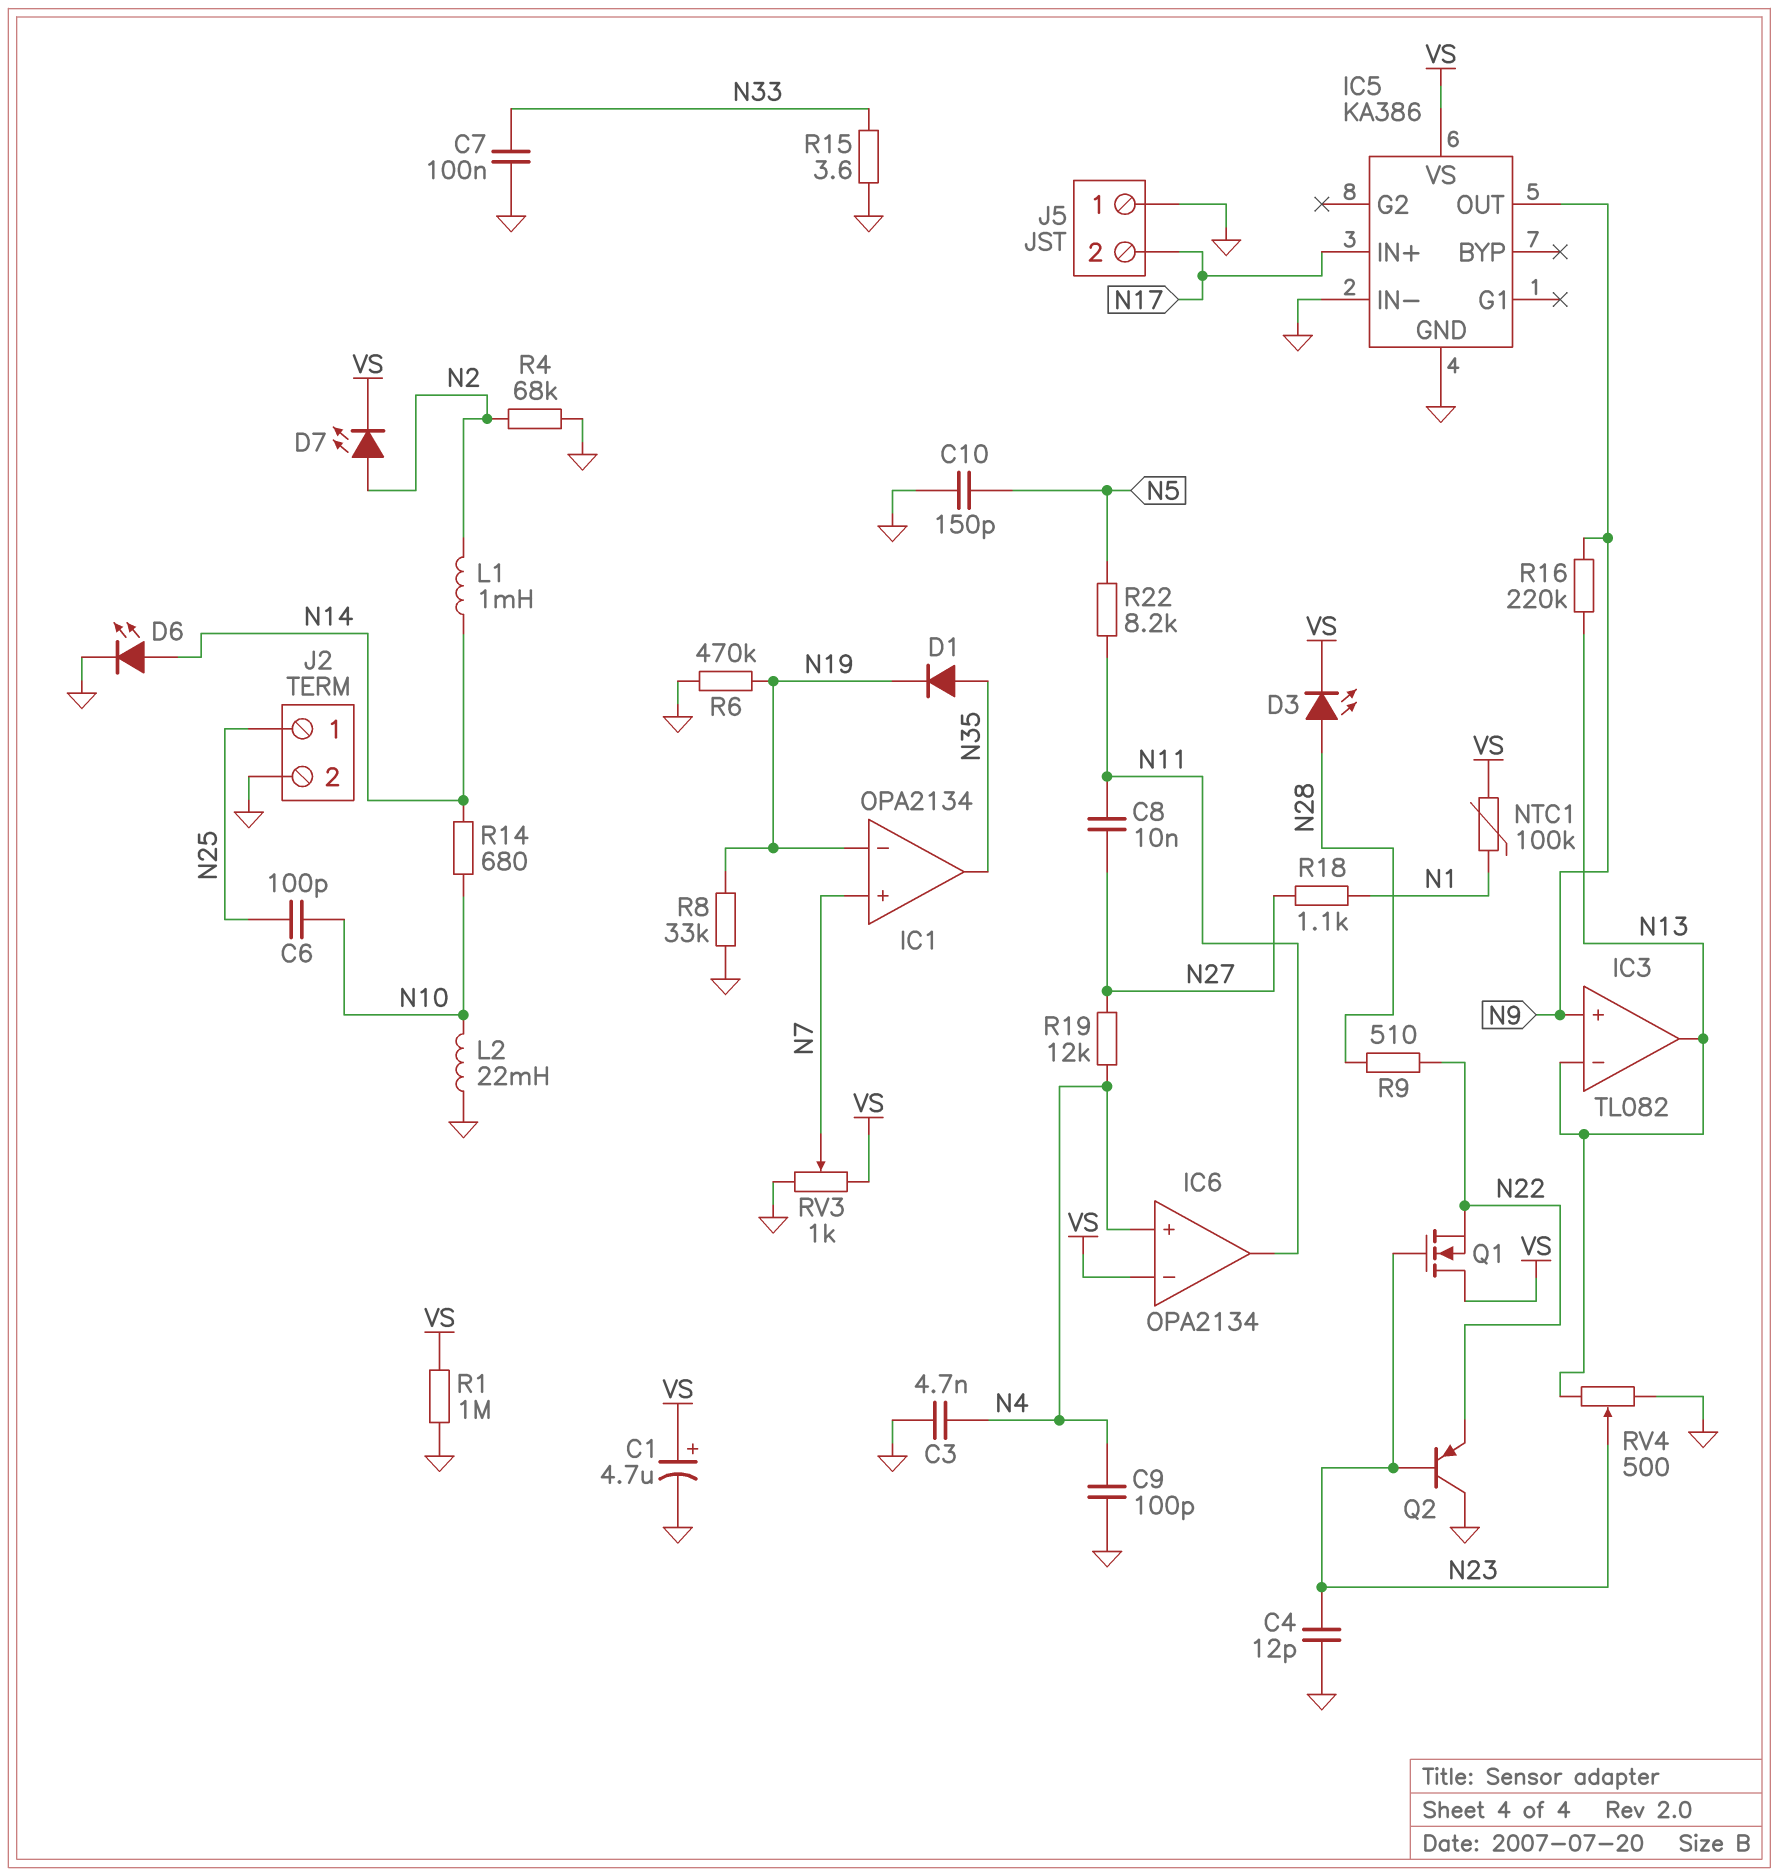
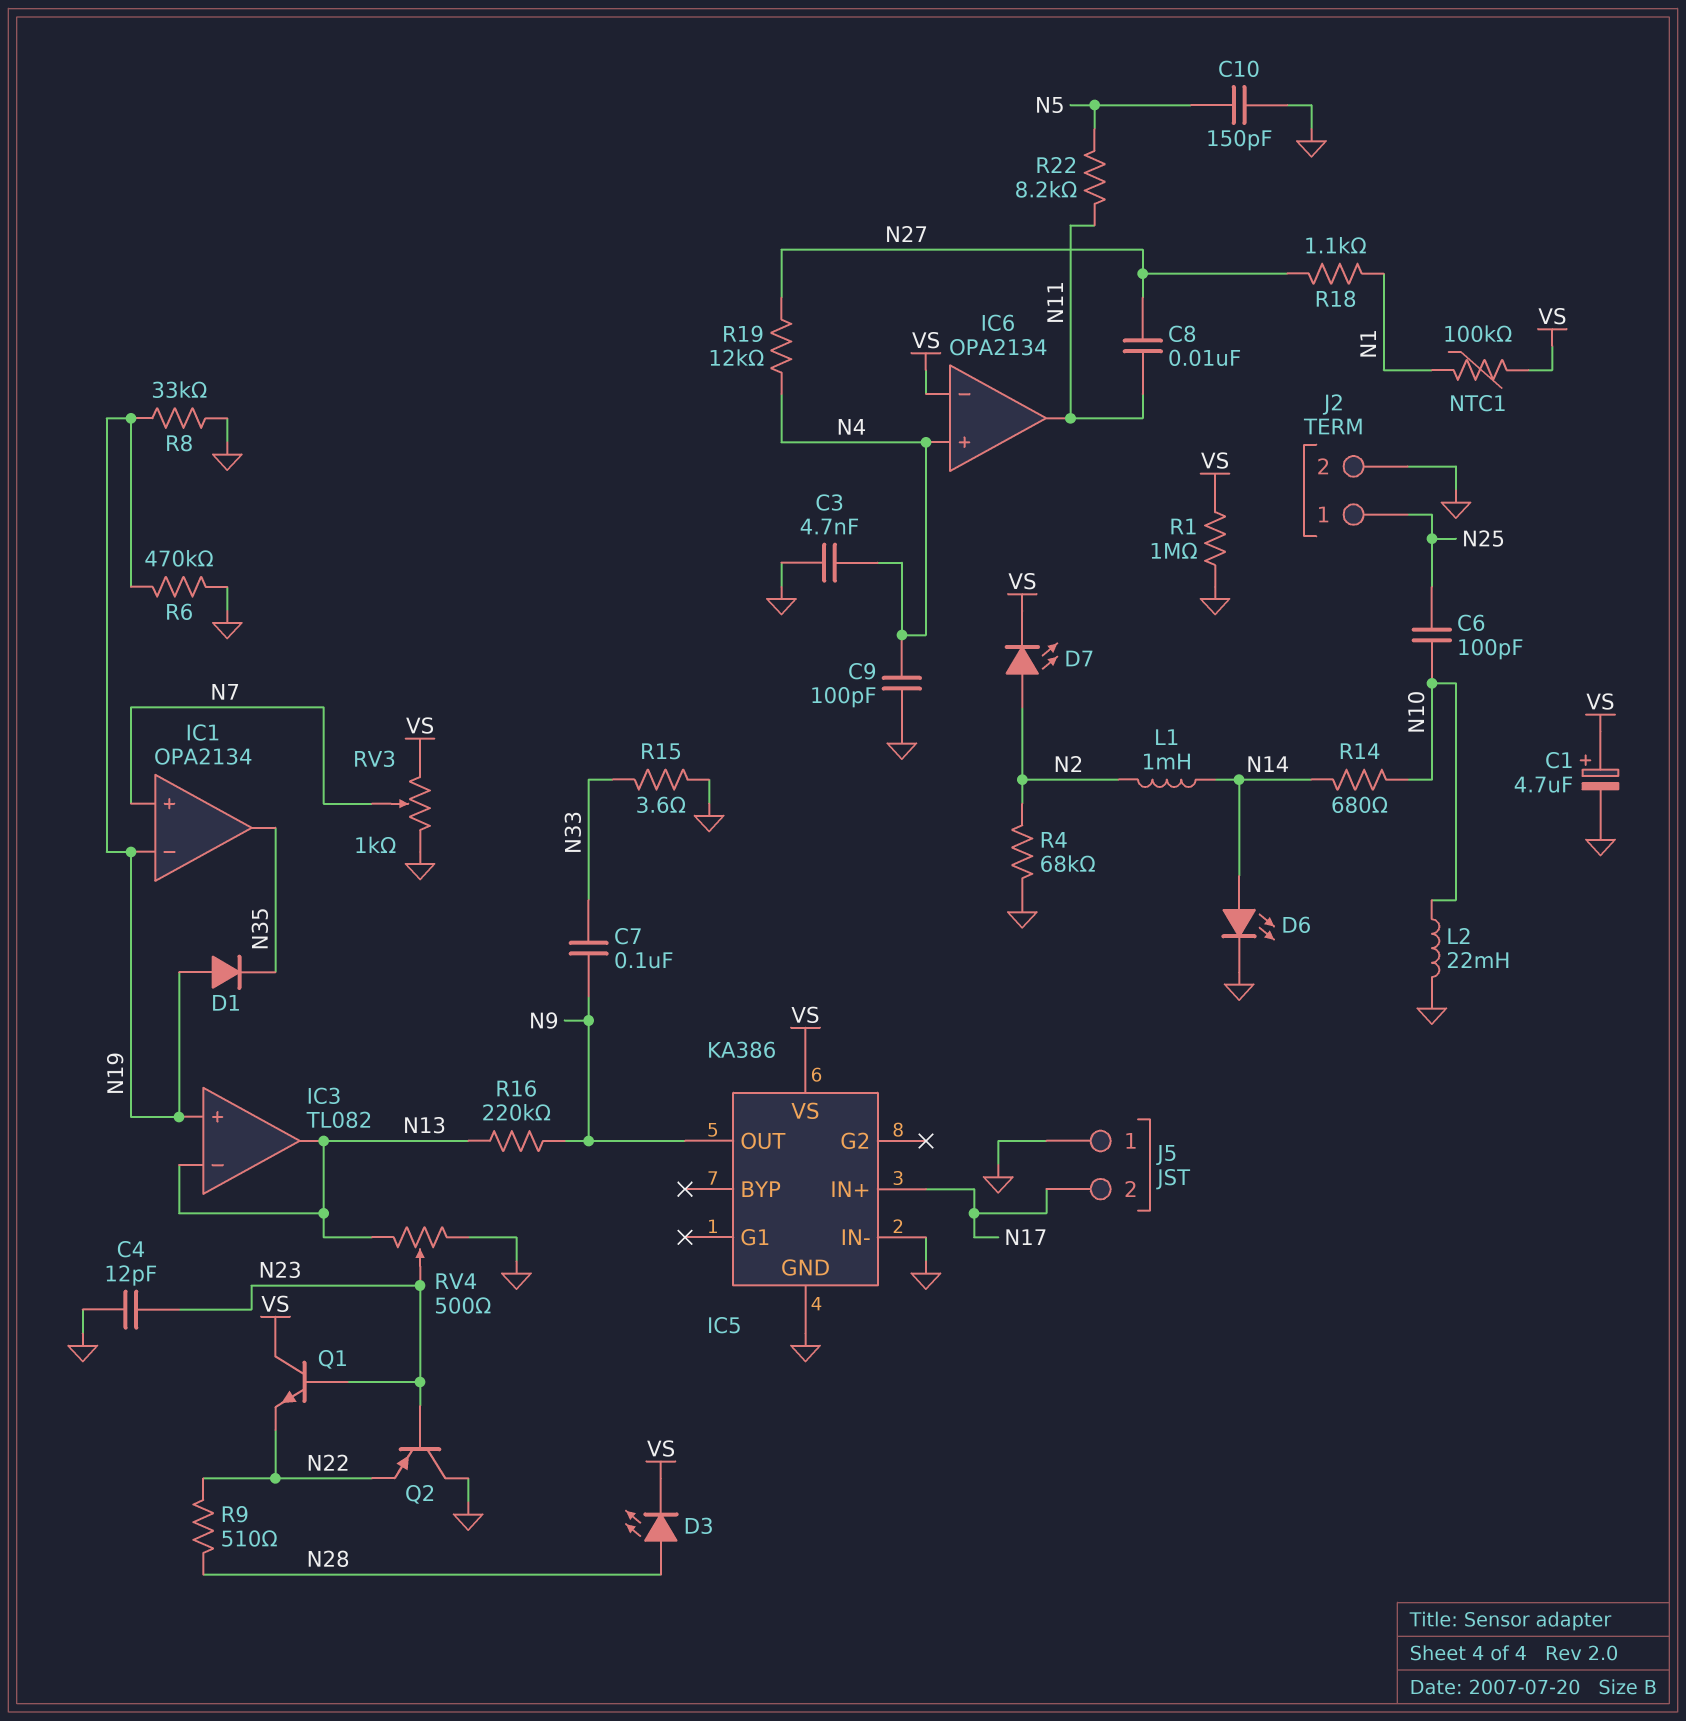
C7: 100nF (GND, N33) -> 100nF (N9, N33)
D1: diode (A N35, K N19) -> diode (A N19, K N35)
IC3 pin in+: N9 -> N19
Q1: NMOS (G N23, D VS, S N22) -> NPN (B N23, C VS, E N22)

